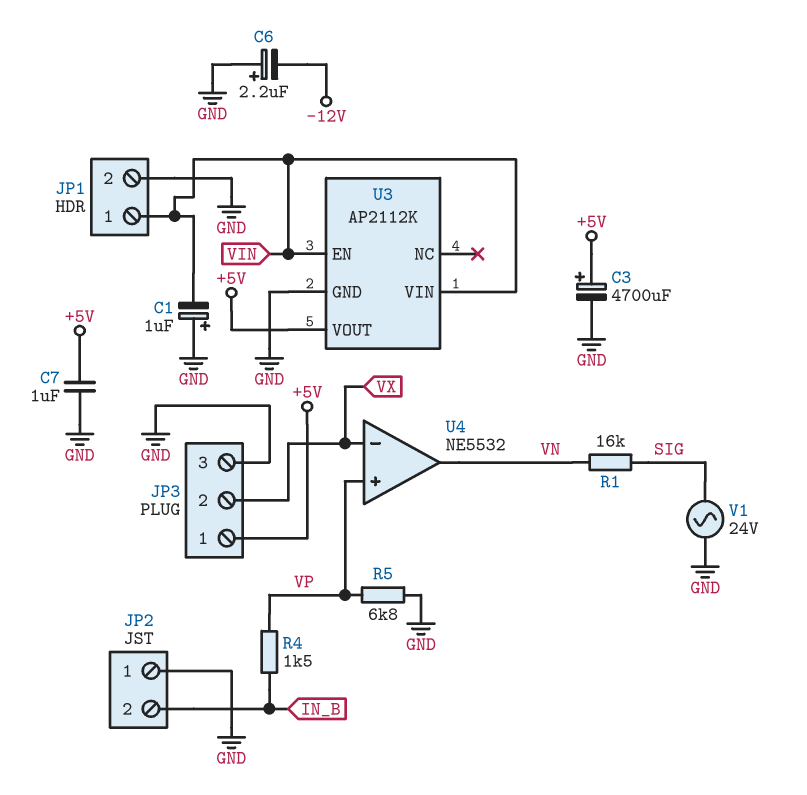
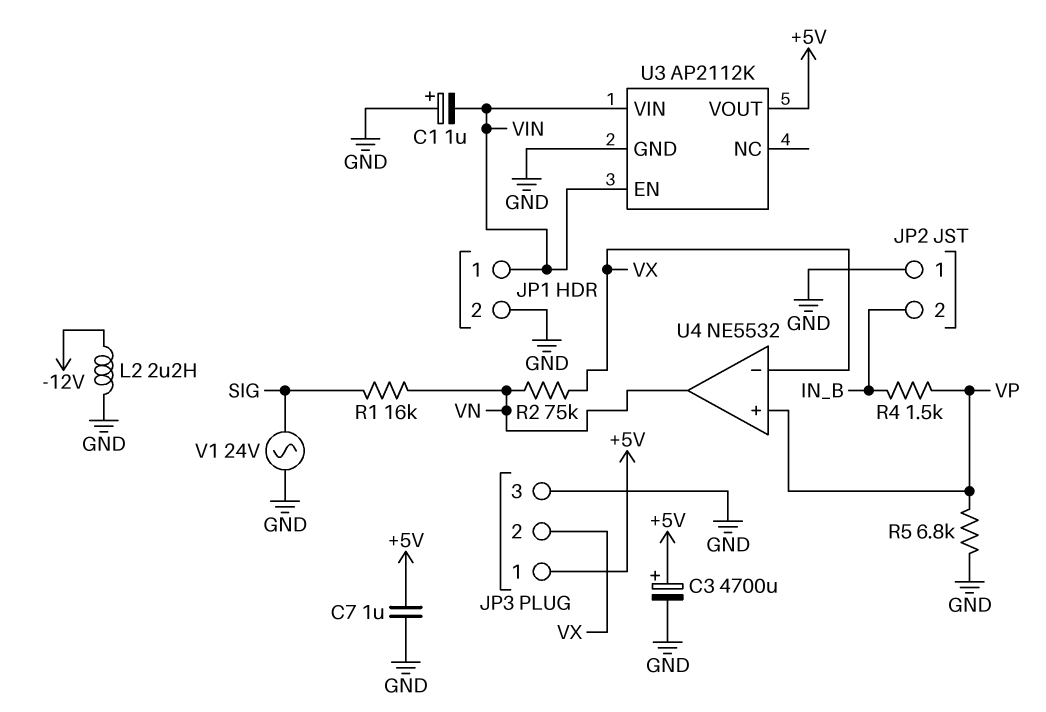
C6: 2.2uF (plus GND, minus -12V) -> none
L2: none -> 2.2uH (-12V, GND)
R2: none -> 75k (VN, VX)

